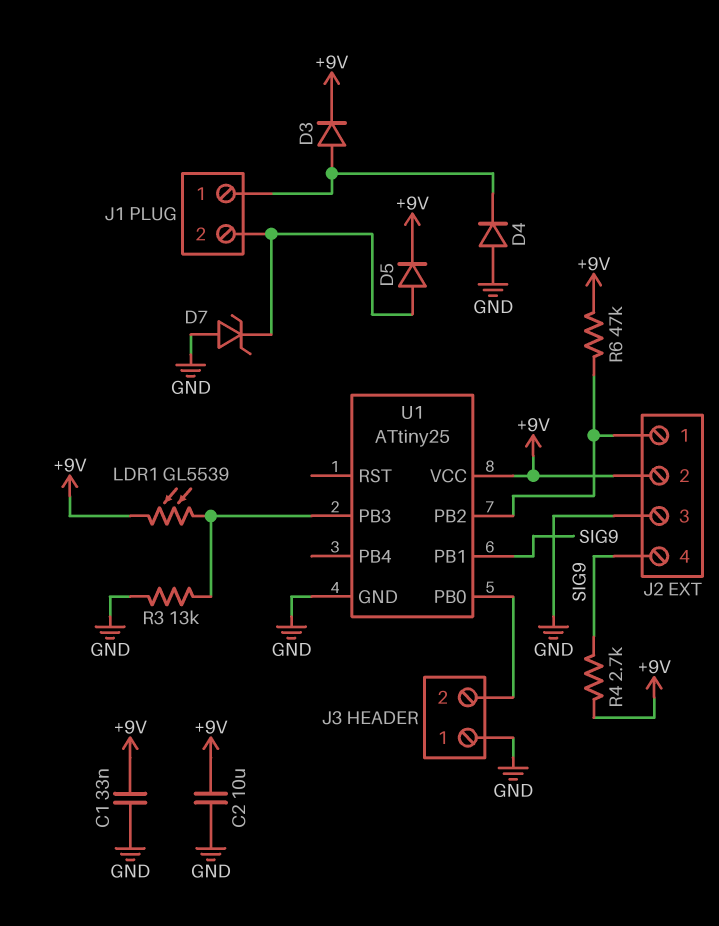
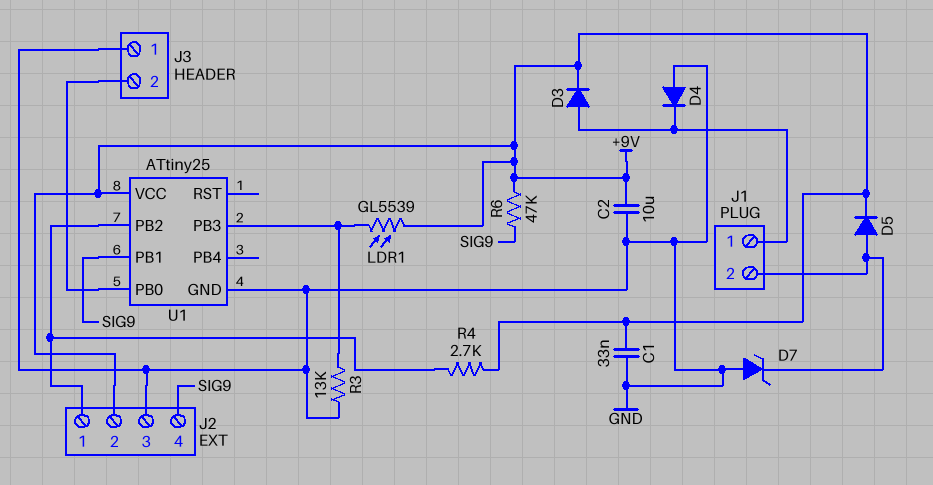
R4: 2.7k (+9V, SIG9) -> 2.7k (+9V, J2/1)
R6: 47k (+9V, J2/1) -> 47k (+9V, SIG9)

